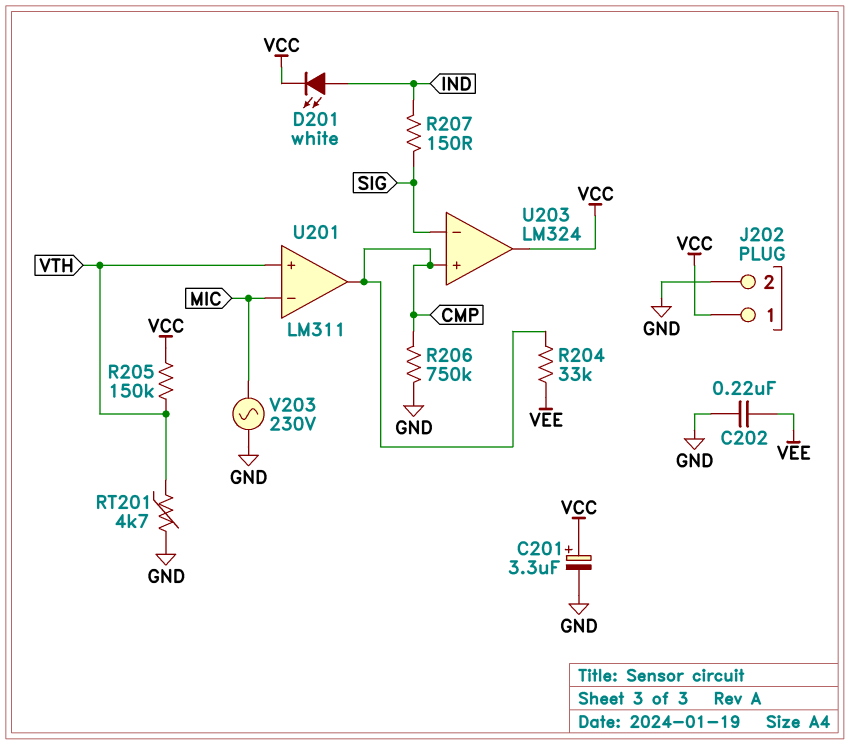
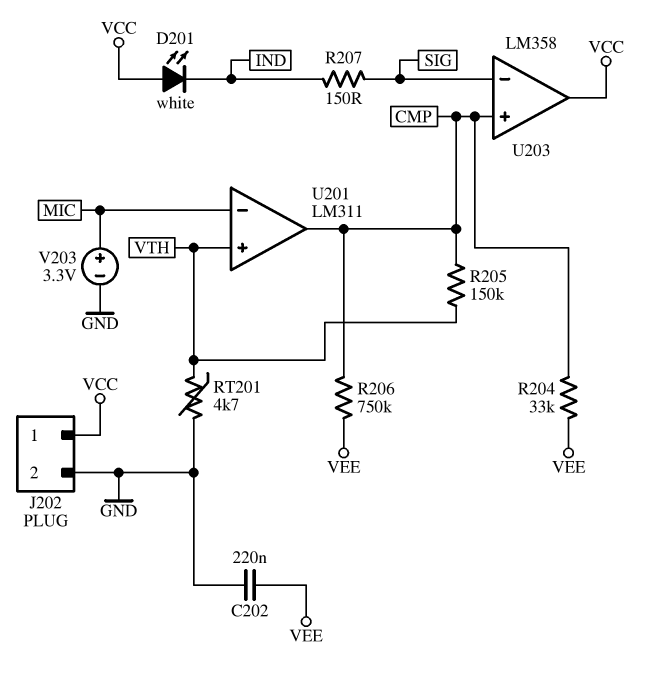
C201: 3.3uF (plus VCC, minus GND) -> none
D201: LED white (A IND, K VCC) -> LED white (A VCC, K IND)
R205: 150k (VCC, VTH) -> 150k (CMP, VTH)
R206: 750k (CMP, GND) -> 750k (CMP, VEE)
U203: LM324 -> LM358
V203: AC 230V (GND, MIC) -> 3.3V (plus MIC, minus GND)

